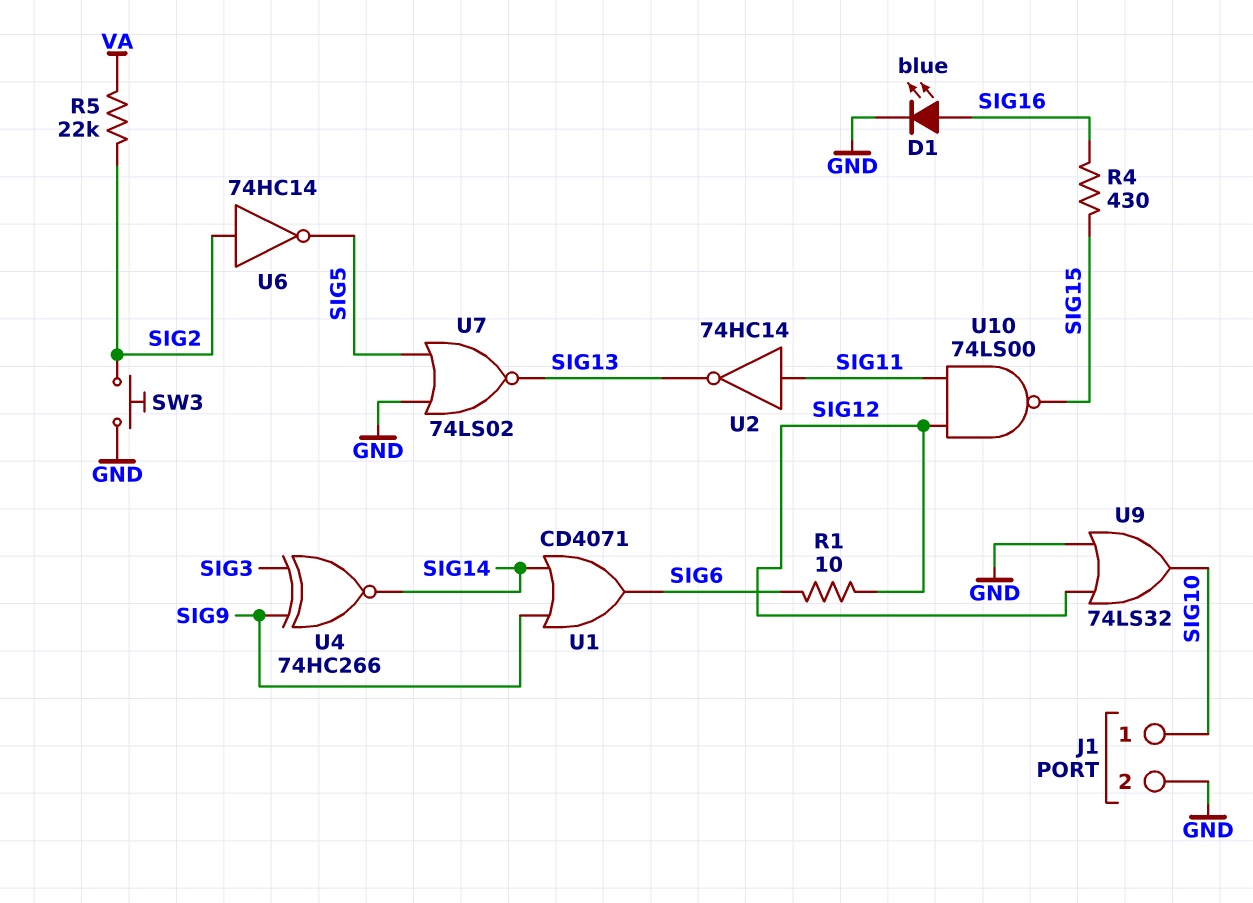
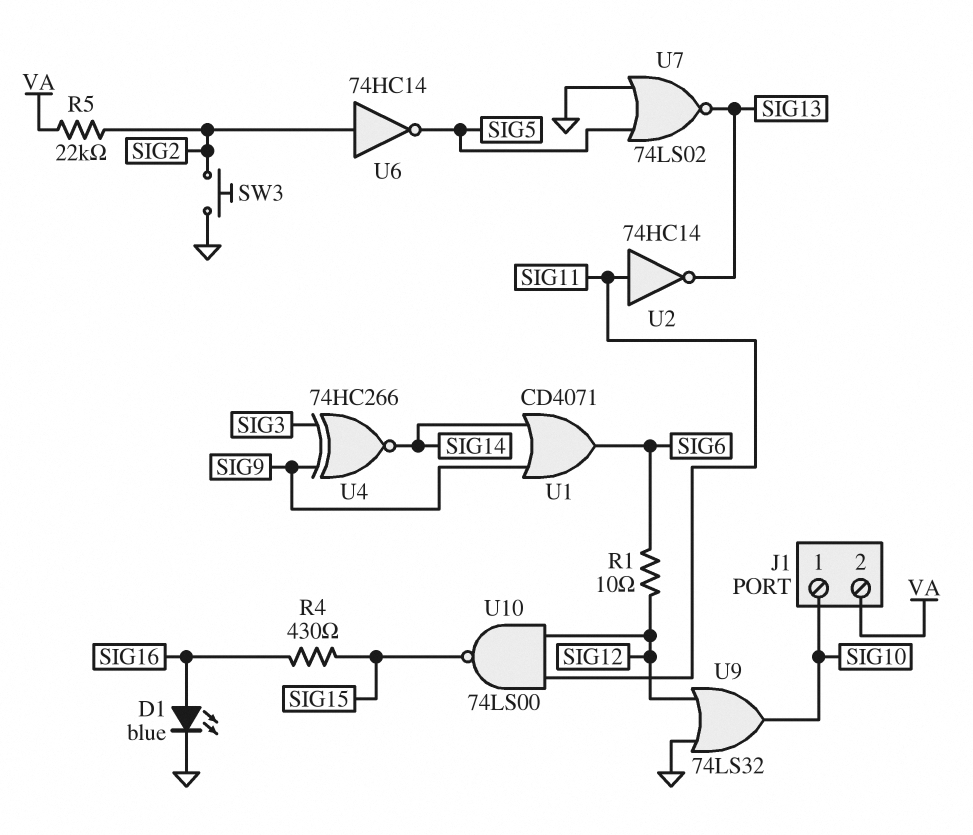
J1 pin 2: GND -> VA

